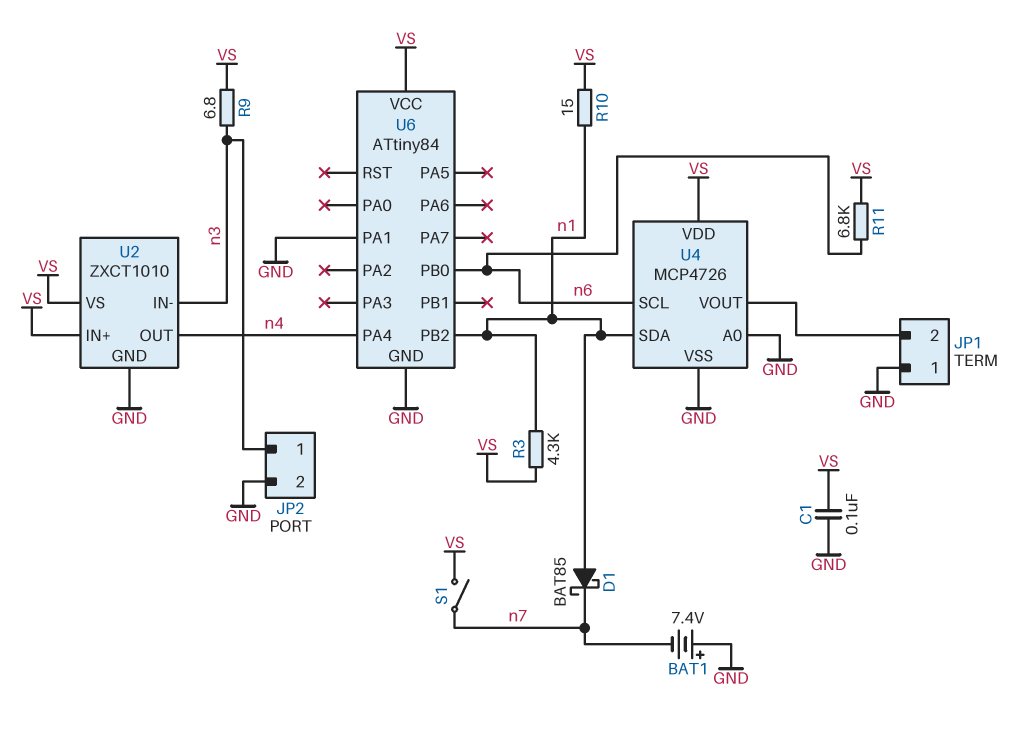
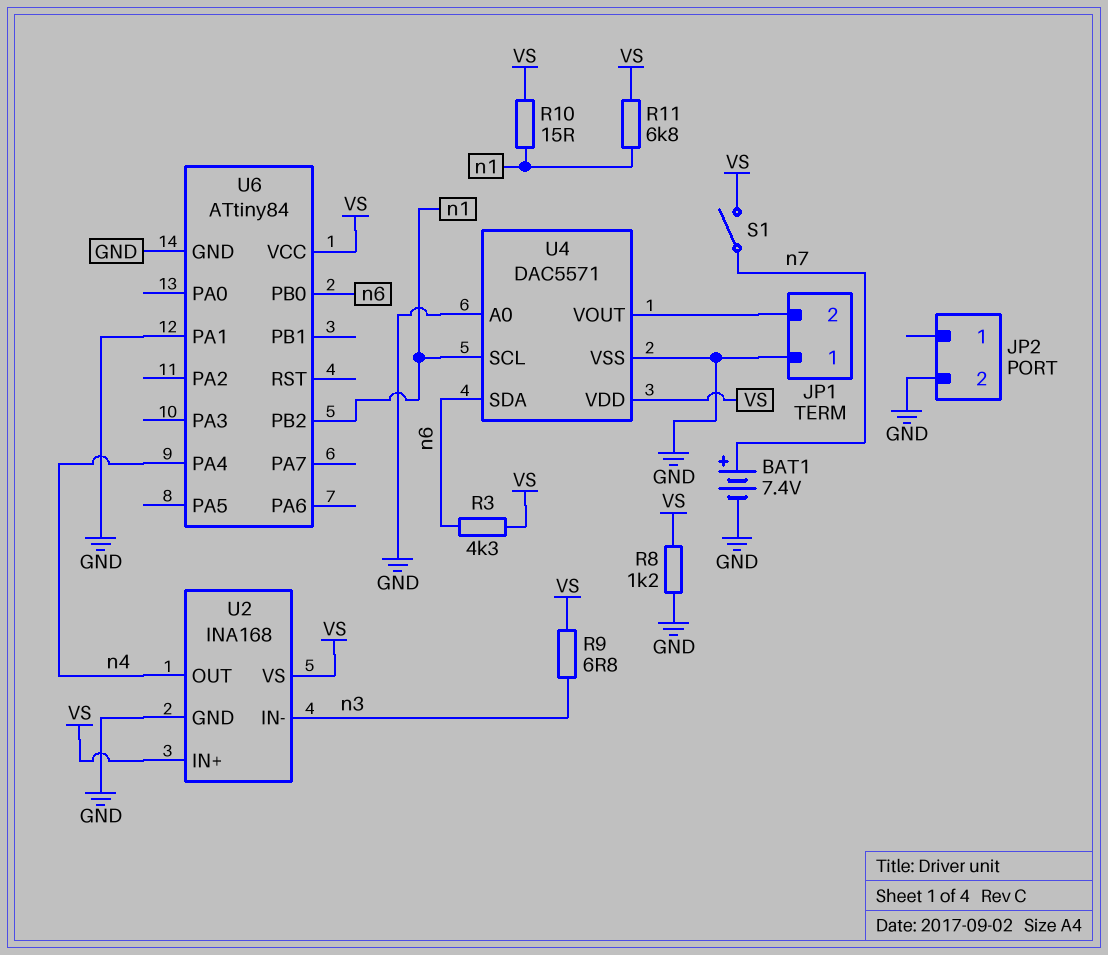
BAT1: 7.4V (plus GND, minus n7) -> 7.4V (plus n7, minus GND)
C1: 100nF (GND, VS) -> none
D1: schottky BAT85 (A n1, K n7) -> none
JP2 pin 1: n3 -> none
R3: 4.3k (VS, n1) -> 4.3k (VS, n6)
R8: none -> 1.2k (GND, VS)
R11: 6.8k (VS, n6) -> 6.8k (VS, n1)
U2: ZXCT1010 -> INA168
U4: MCP4726 -> DAC5571
U4 pin SCL: n6 -> n1
U4 pin SDA: n1 -> n6

